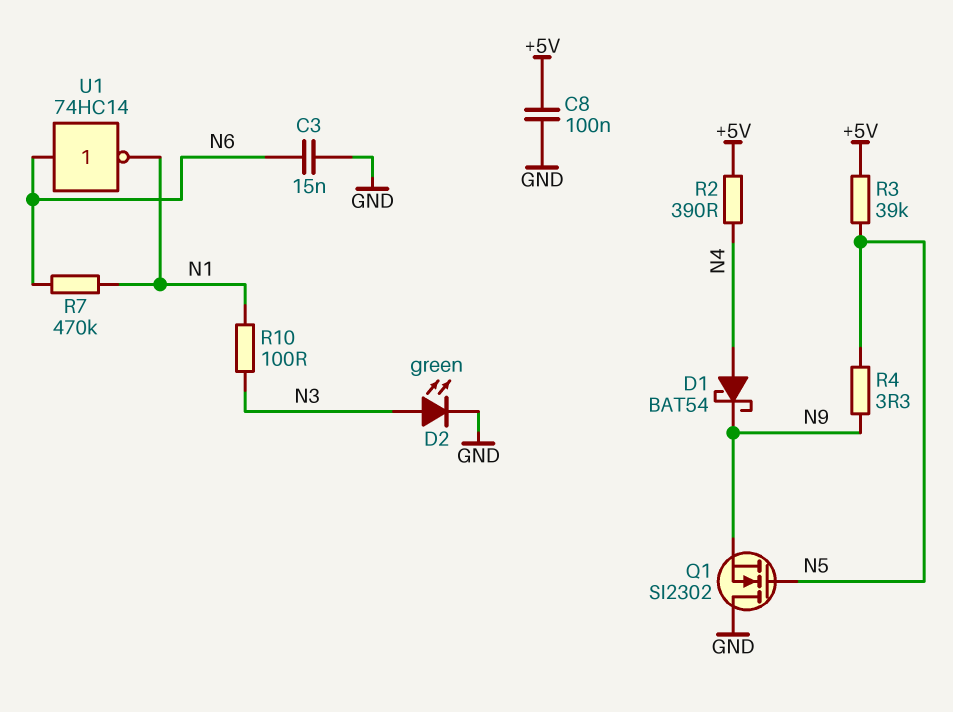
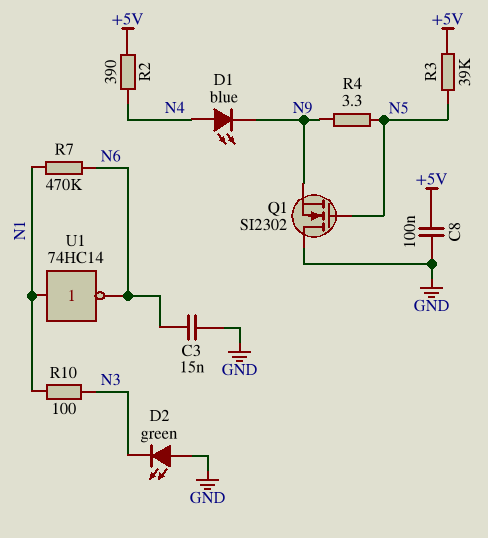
D1: schottky BAT54 (A N4, K N9) -> LED blue (A N4, K N9)
D2: LED green (A N3, K GND) -> LED green (A GND, K N3)
U1: NOT 74HC14 (in N6, out N1) -> NOT 74HC14 (in N1, out N6)

